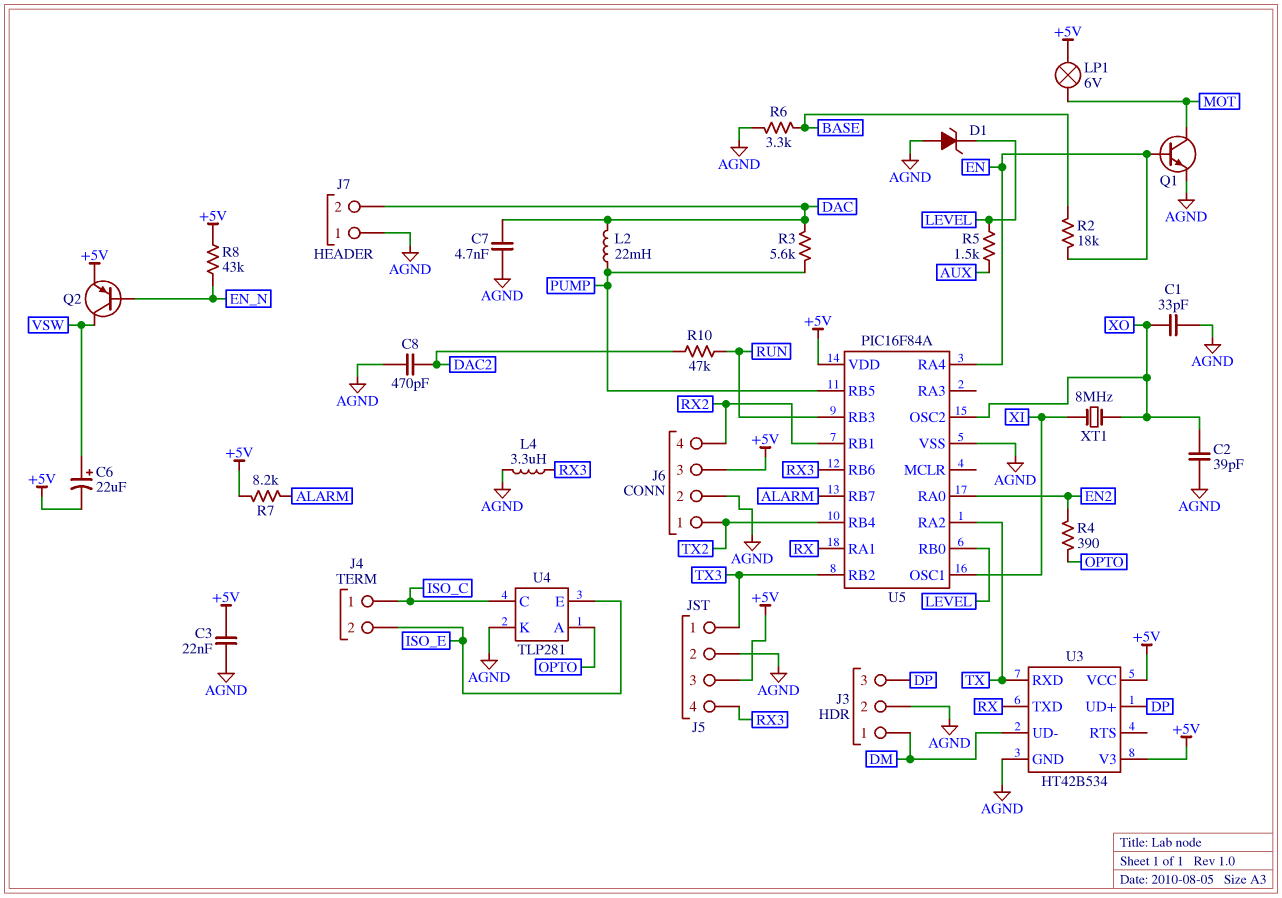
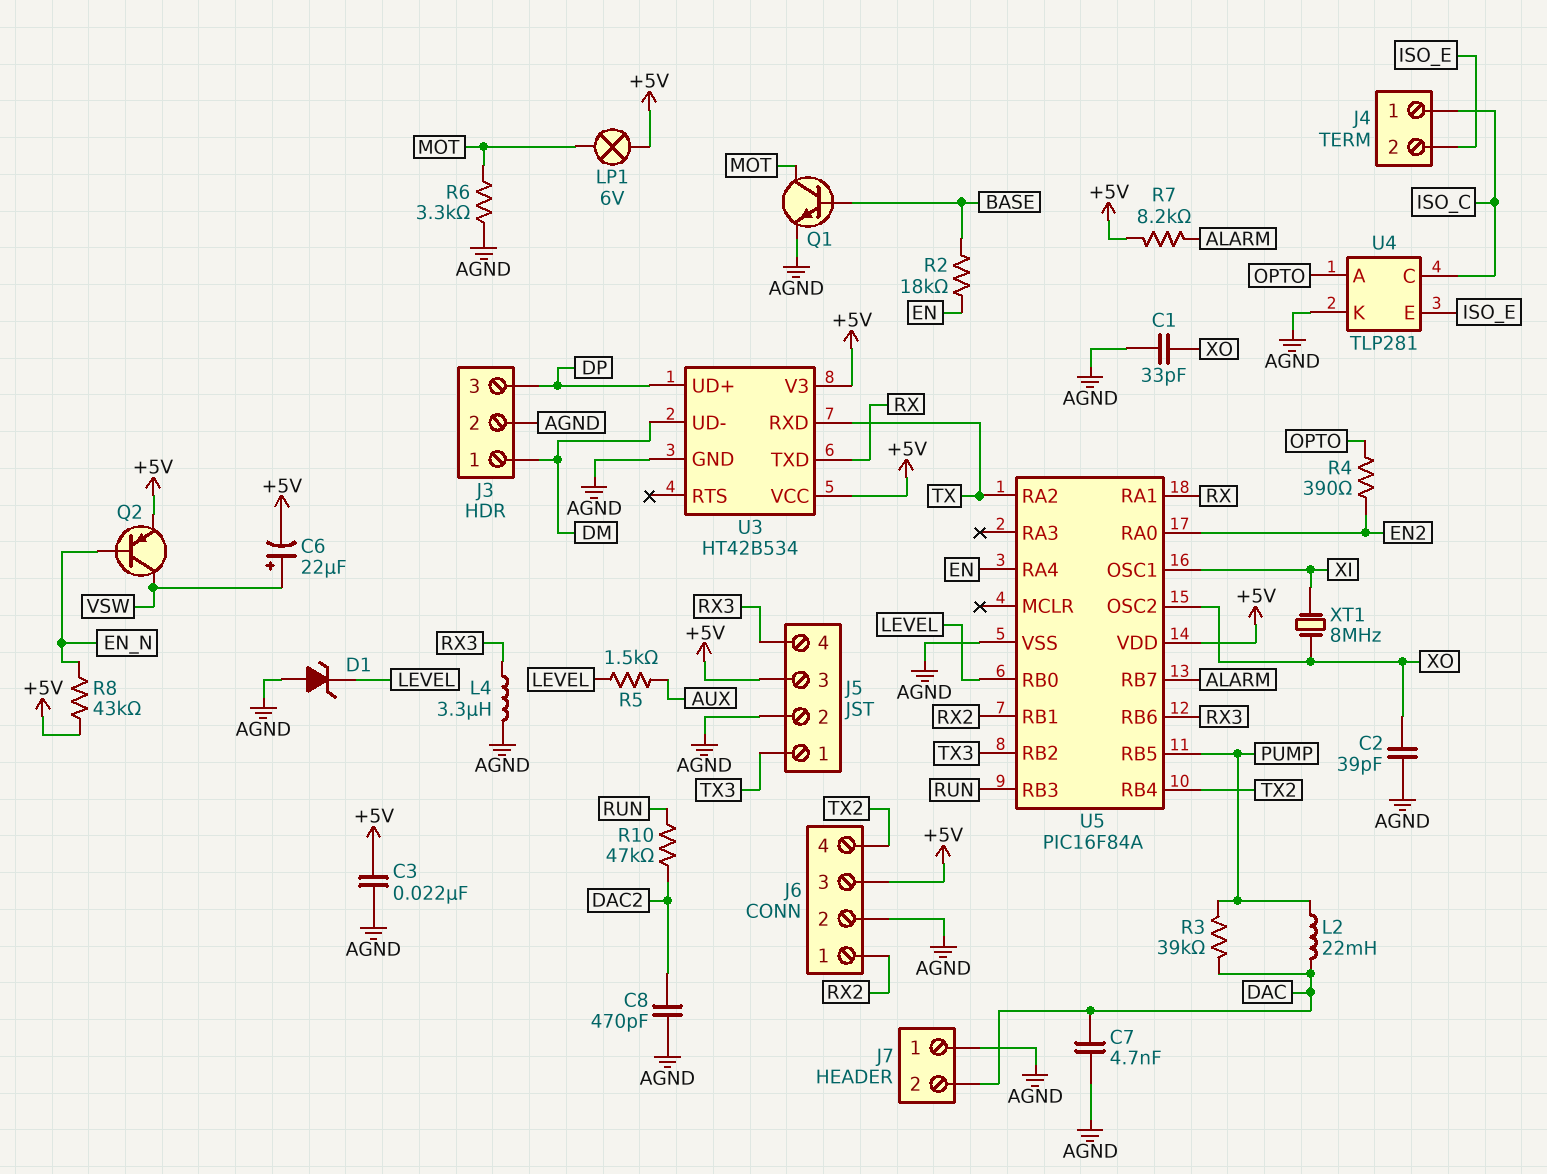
J6 pin 1: TX2 -> RX2
J6 pin 4: RX2 -> TX2
Q1: NPN (B EN, C MOT, E AGND) -> NPN (B BASE, C MOT, E AGND)
R3: 5.6k (DAC, PUMP) -> 39k (DAC, PUMP)
R6: 3.3k (AGND, BASE) -> 3.3k (AGND, MOT)

